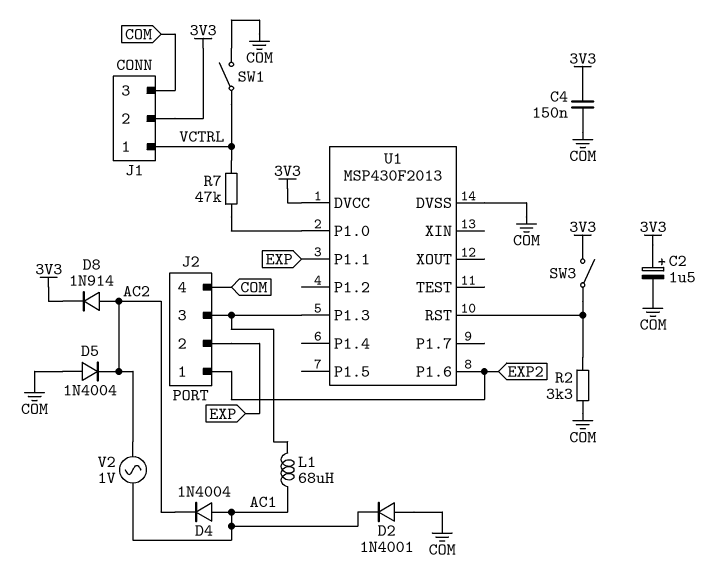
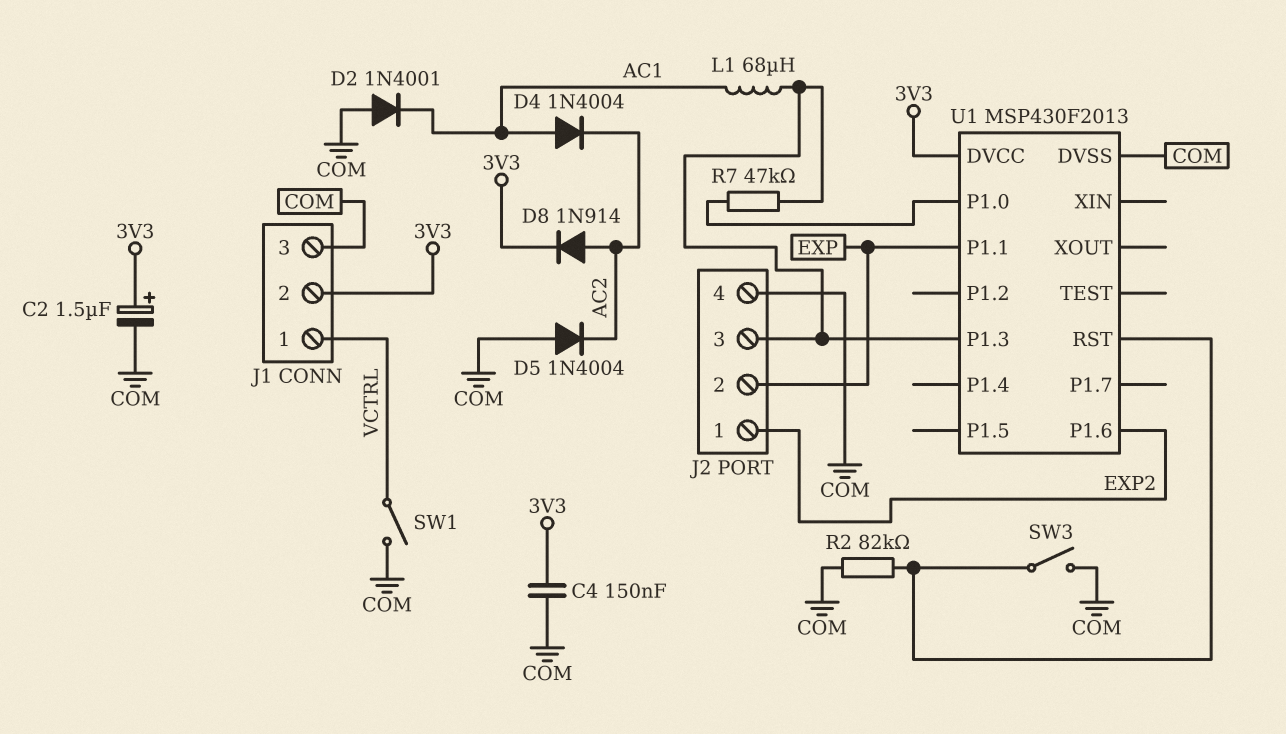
R2: 3.3k (COM, U1/RST) -> 82k (COM, U1/RST)
R7: 47k (U1/P1.0, VCTRL) -> 47k (J2/3, U1/P1.0)
SW3: switch (3V3, U1/RST) -> switch (COM, U1/RST)
V2: AC 1V (AC1, AC2) -> none

